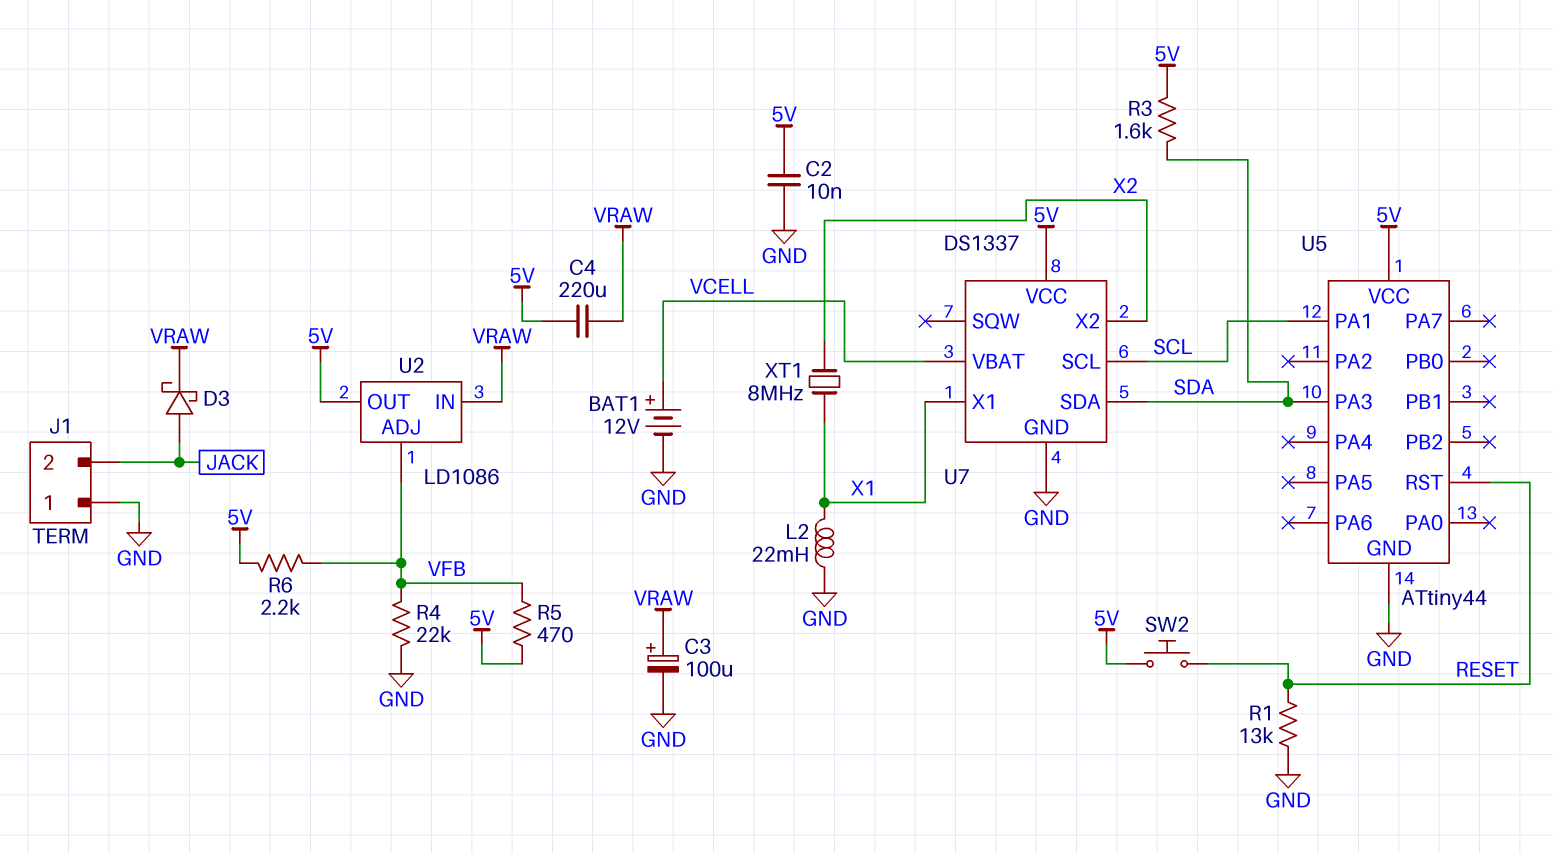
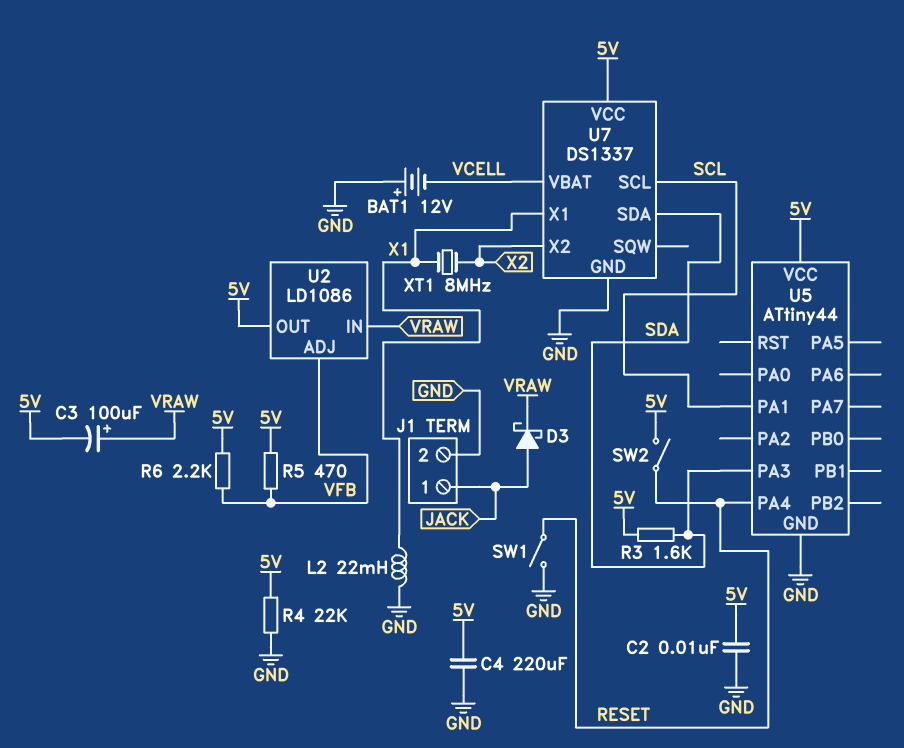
BAT1: 12V (plus VCELL, minus GND) -> 12V (plus GND, minus VCELL)
C3: 100uF (plus VRAW, minus GND) -> 100uF (plus VRAW, minus 5V)
C4: 220uF (5V, VRAW) -> 220uF (5V, GND)
J1 pin 1: GND -> JACK
J1 pin 2: JACK -> GND
R1: 13k (GND, RESET) -> none
R4: 22k (GND, VFB) -> 22k (5V, GND)
SW1: none -> switch (GND, RESET)
SW2: button (5V, RESET) -> switch (5V, RESET)
U5 pin PA4: none -> RESET
U5 pin RST: RESET -> none

